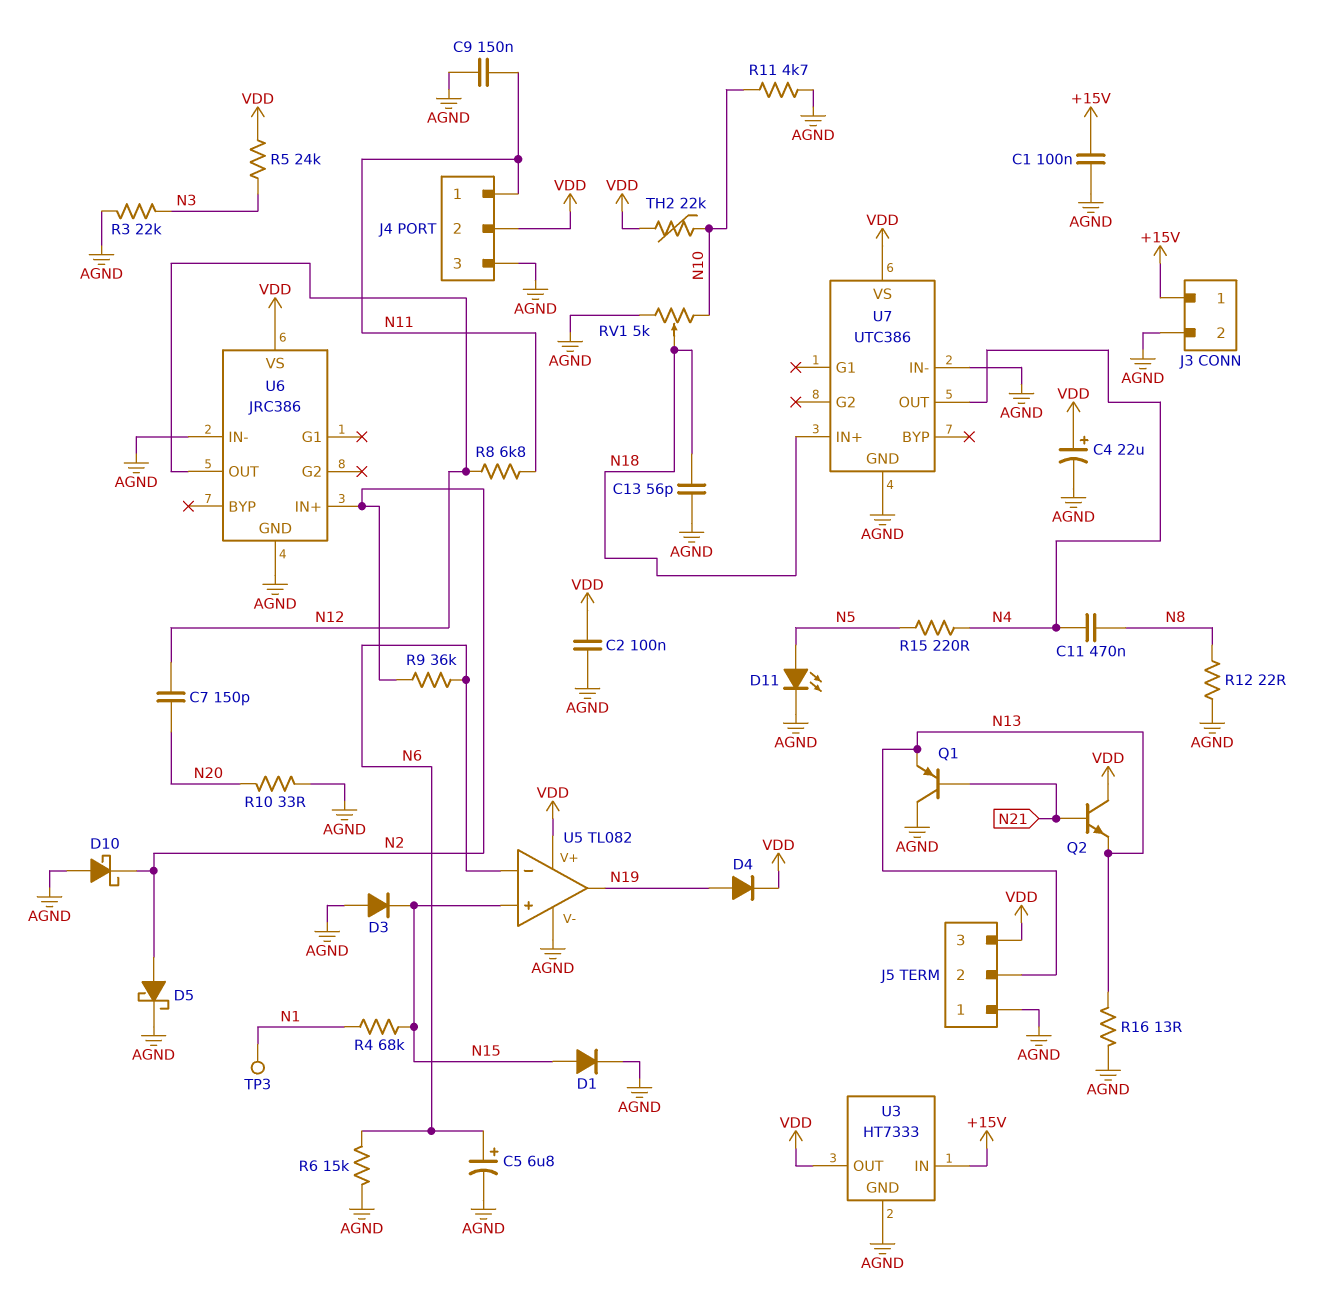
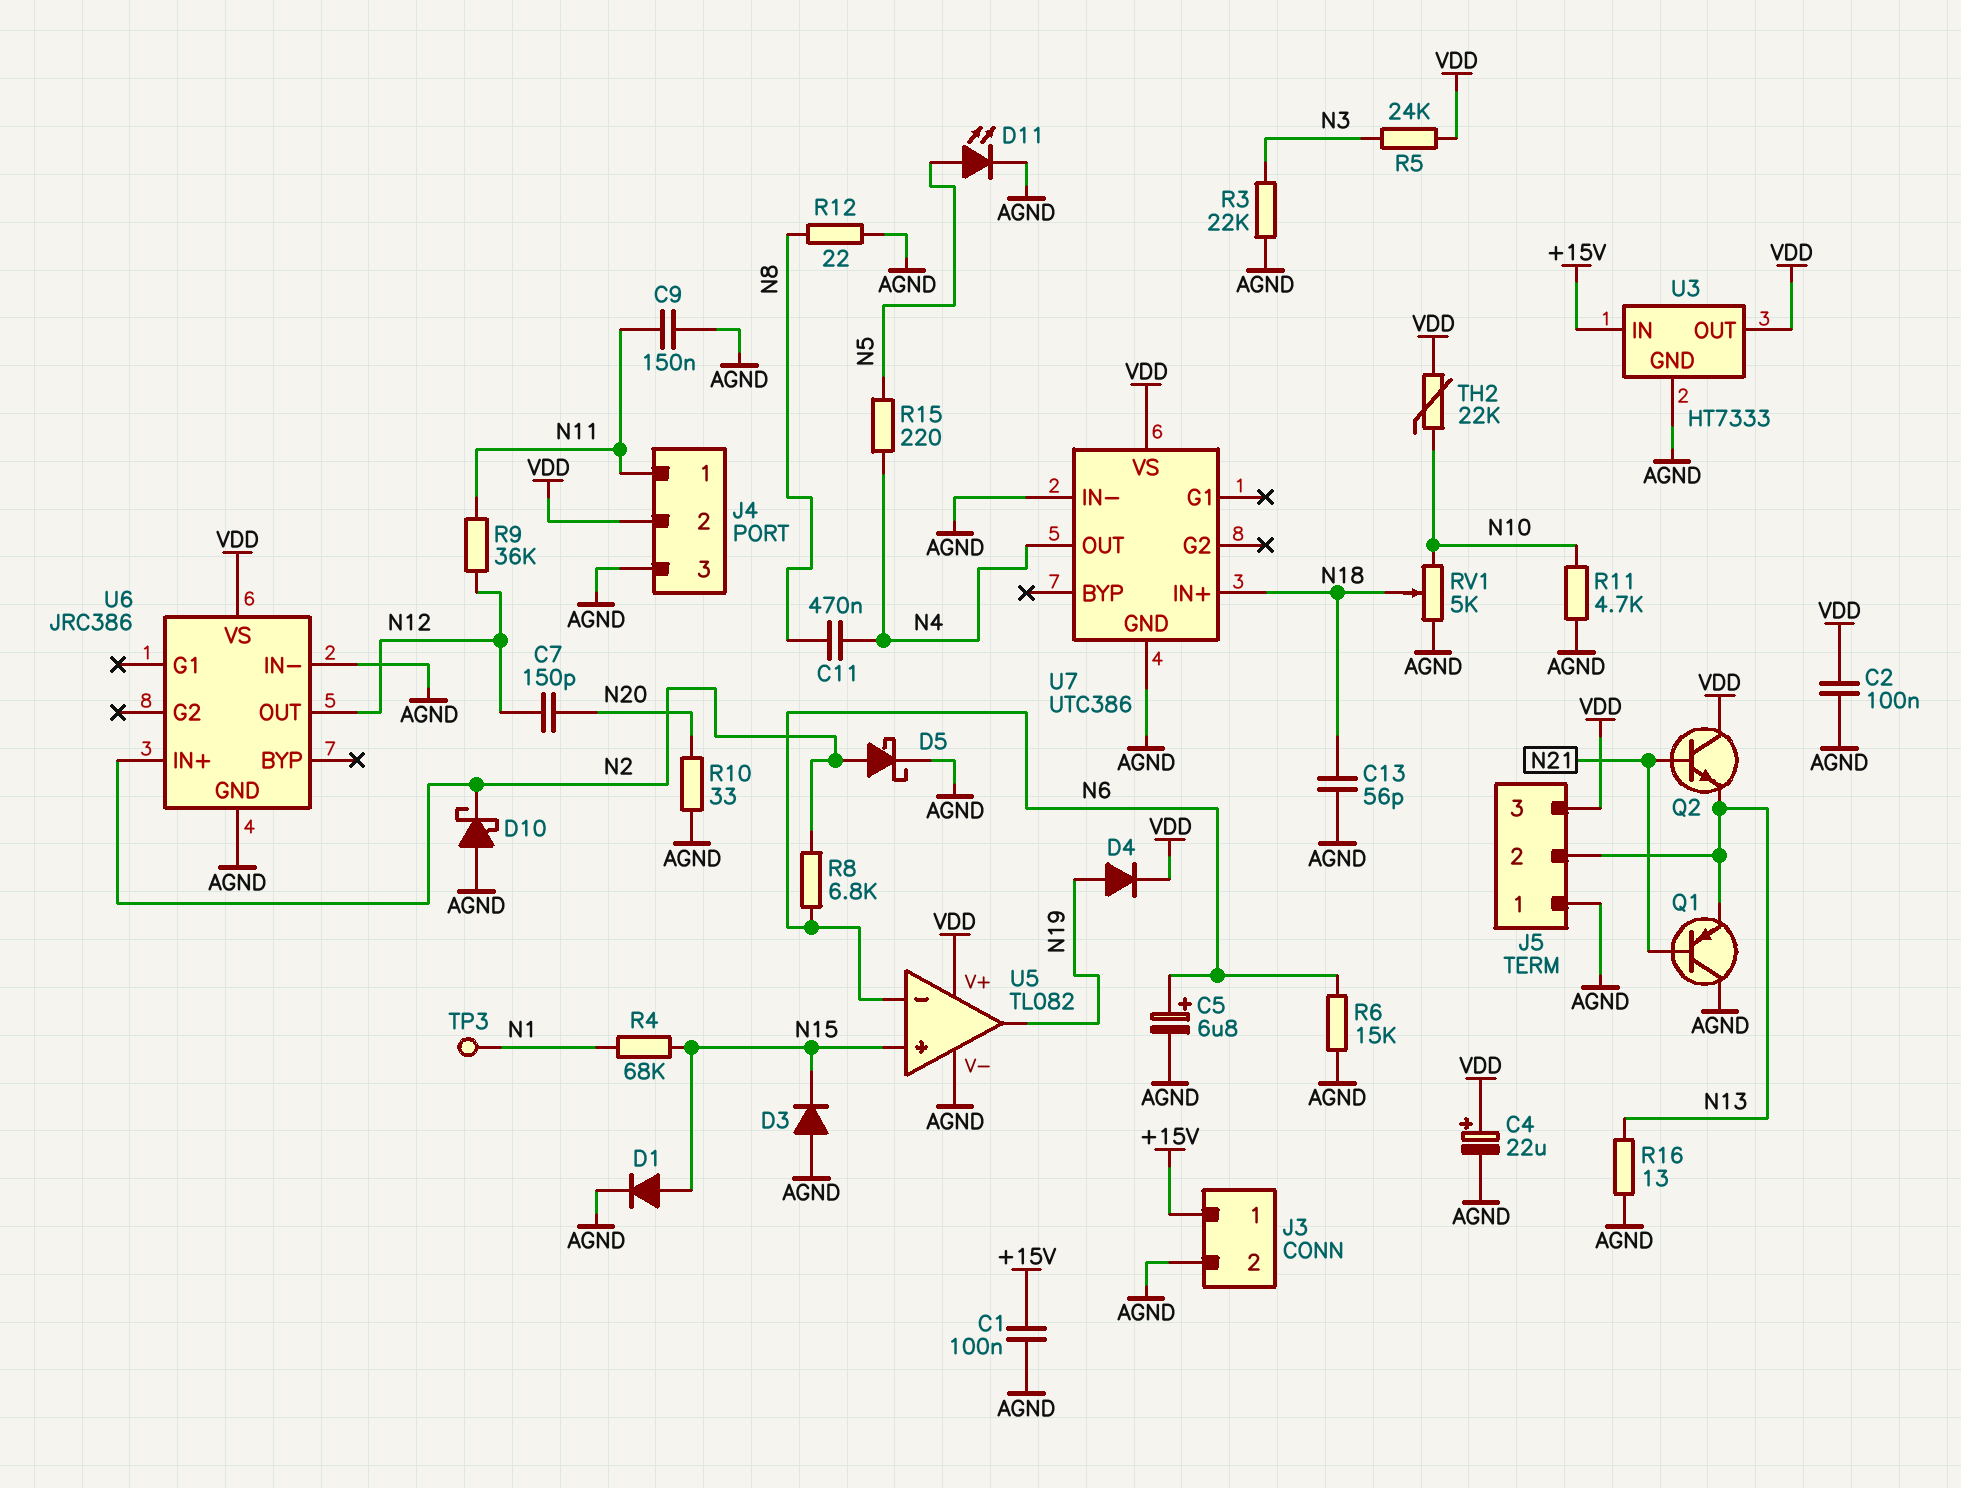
R8: 6.8k (N11, N12) -> 6.8k (N2, N6)
R9: 36k (N2, N6) -> 36k (N11, N12)

